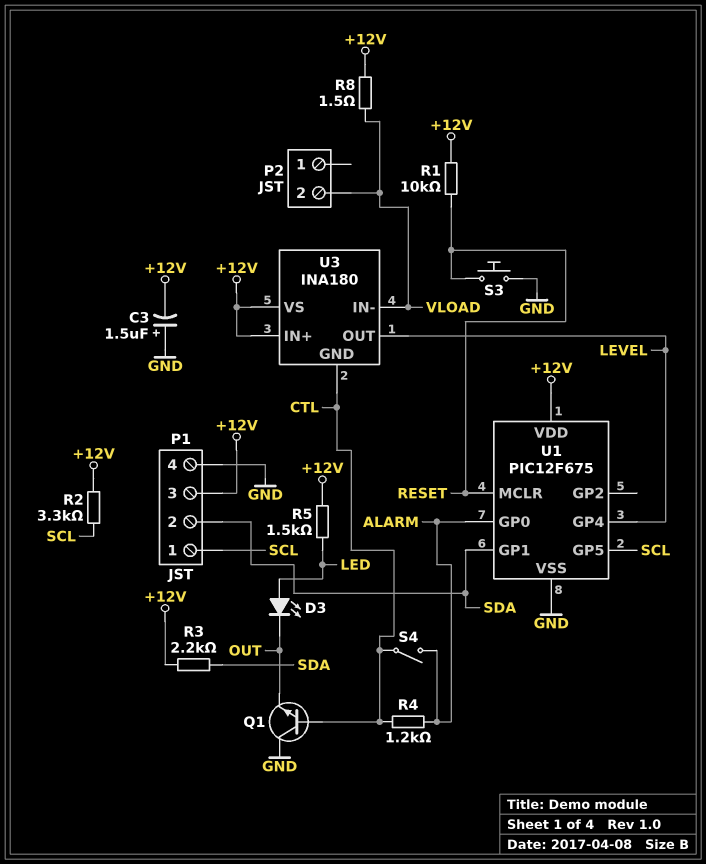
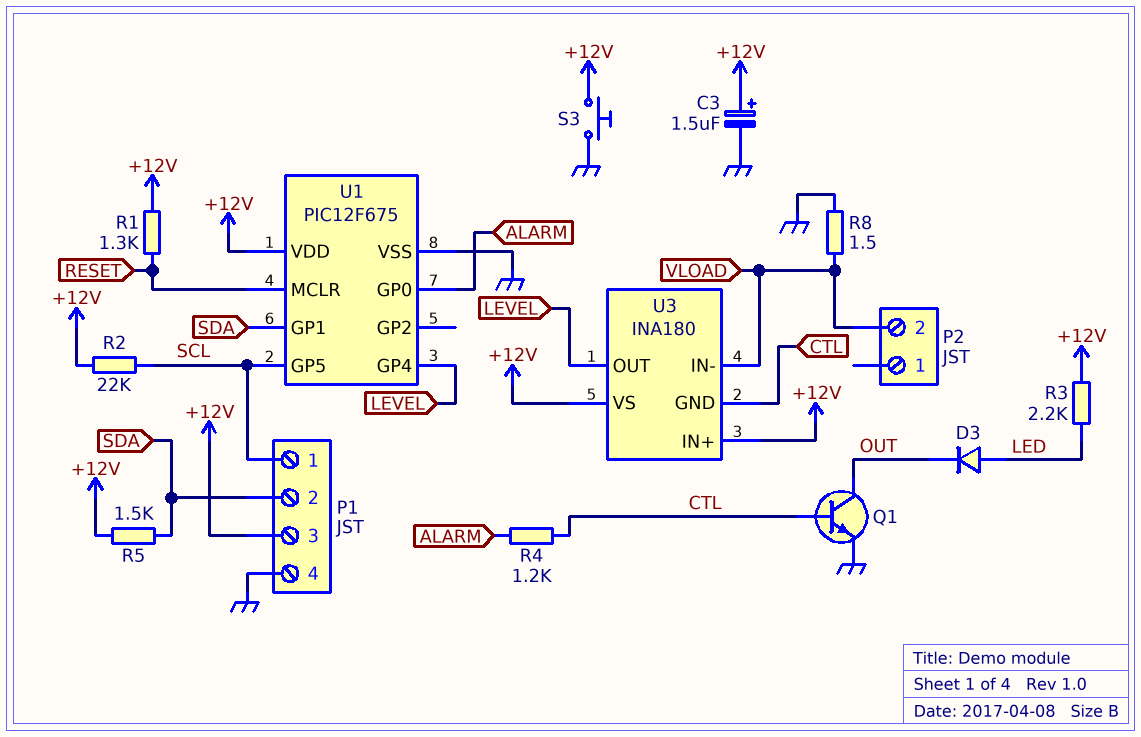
C3: 1.5uF (plus GND, minus +12V) -> 1.5uF (plus +12V, minus GND)
D3: LED (A LED, K OUT) -> diode (A LED, K OUT)
Q1: NPN (B CTL, C GND, E OUT) -> NPN (B CTL, C OUT, E GND)
R1: 10k (+12V, RESET) -> 1.3k (+12V, RESET)
R2: 3.3k (+12V, SCL) -> 22k (+12V, SCL)
R3: 2.2k (+12V, SDA) -> 2.2k (+12V, LED)
R5: 1.5k (+12V, LED) -> 1.5k (+12V, SDA)
R8: 1.5 (+12V, VLOAD) -> 1.5 (GND, VLOAD)
S3: button (GND, RESET) -> button (+12V, GND)
S4: switch (ALARM, CTL) -> none

